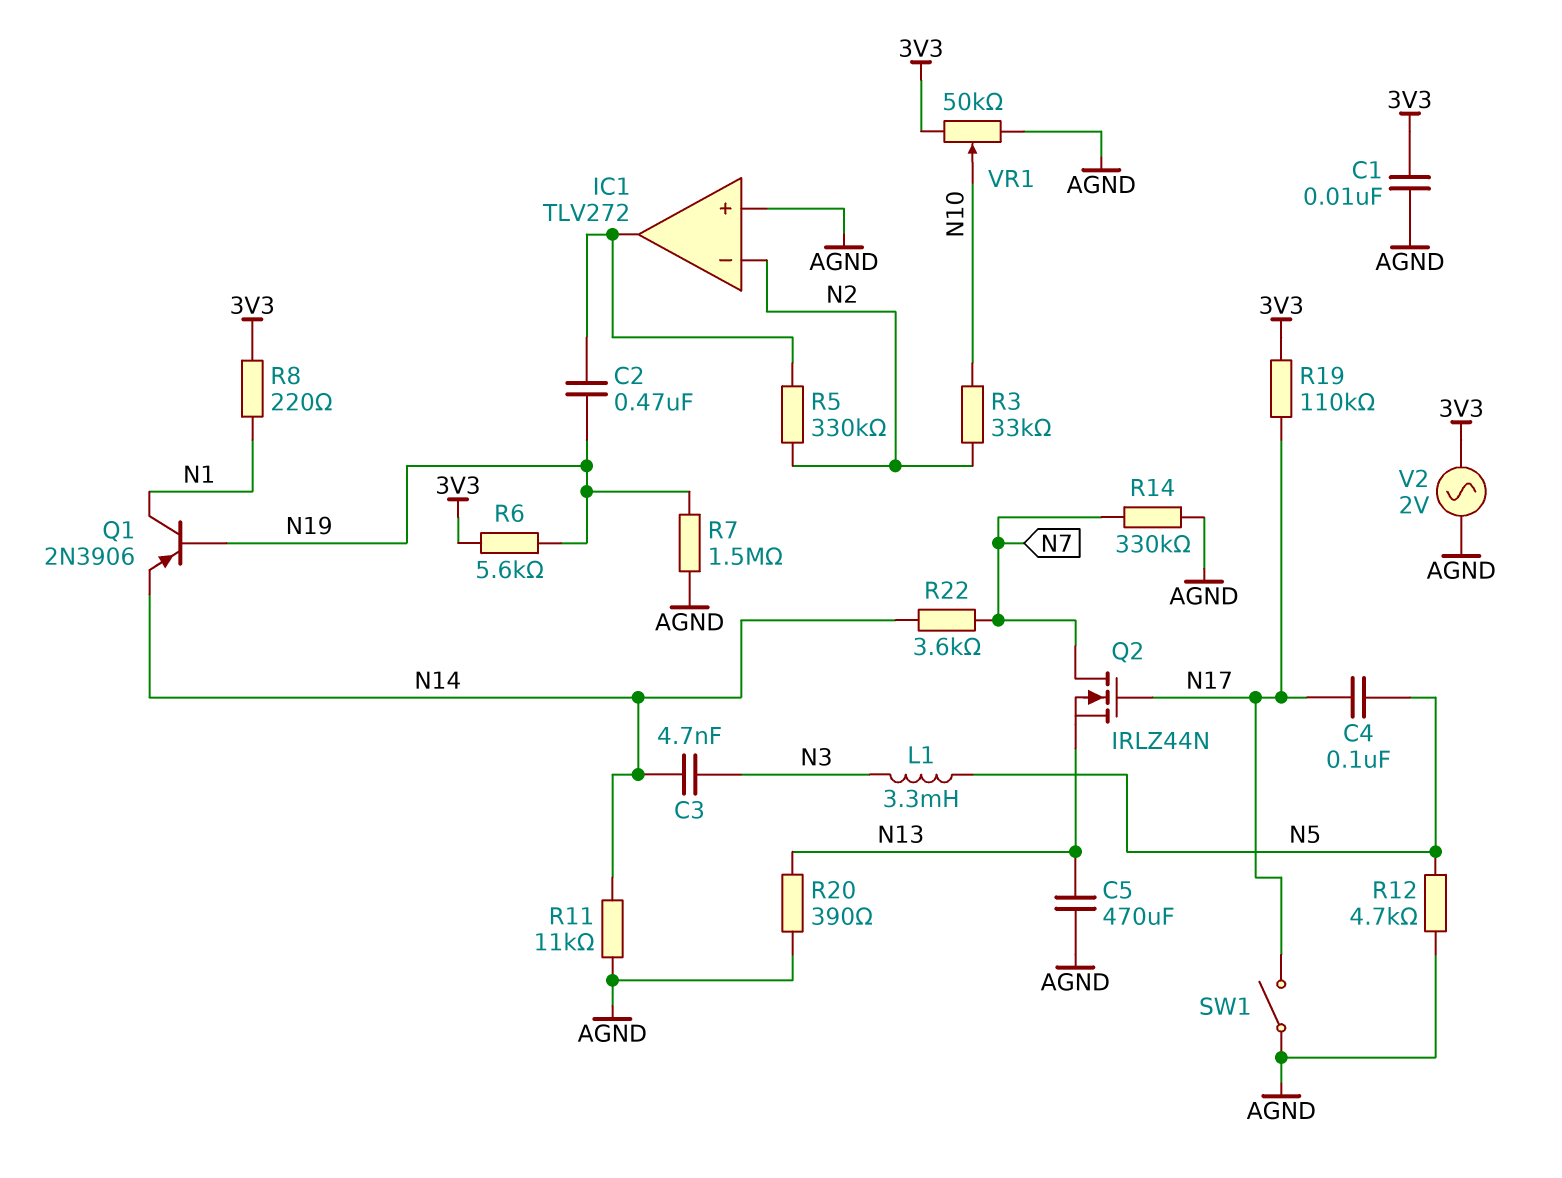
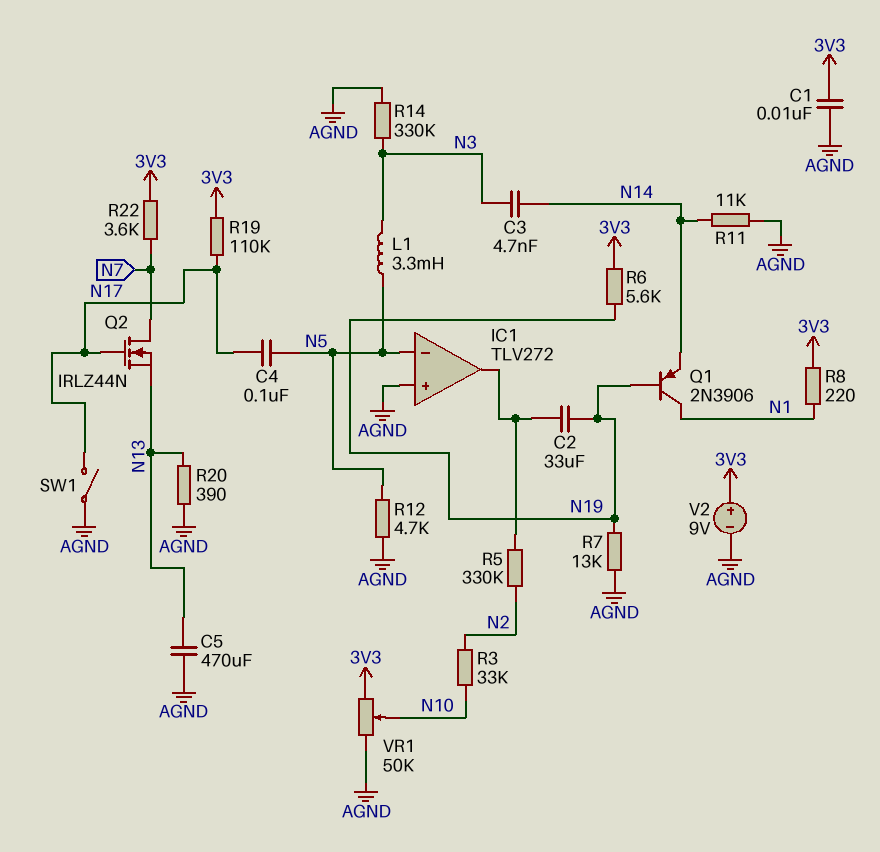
C2: 470nF (IC1/out, N19) -> 33uF (IC1/out, N19)
IC1 pin in-: N2 -> N5
R7: 1.5M (AGND, N19) -> 13k (AGND, N19)
R14: 330k (AGND, N7) -> 330k (AGND, N3)
R22: 3.6k (N7, N14) -> 3.6k (3V3, N7)
V2: AC 2V (3V3, AGND) -> 9V (plus 3V3, minus AGND)

